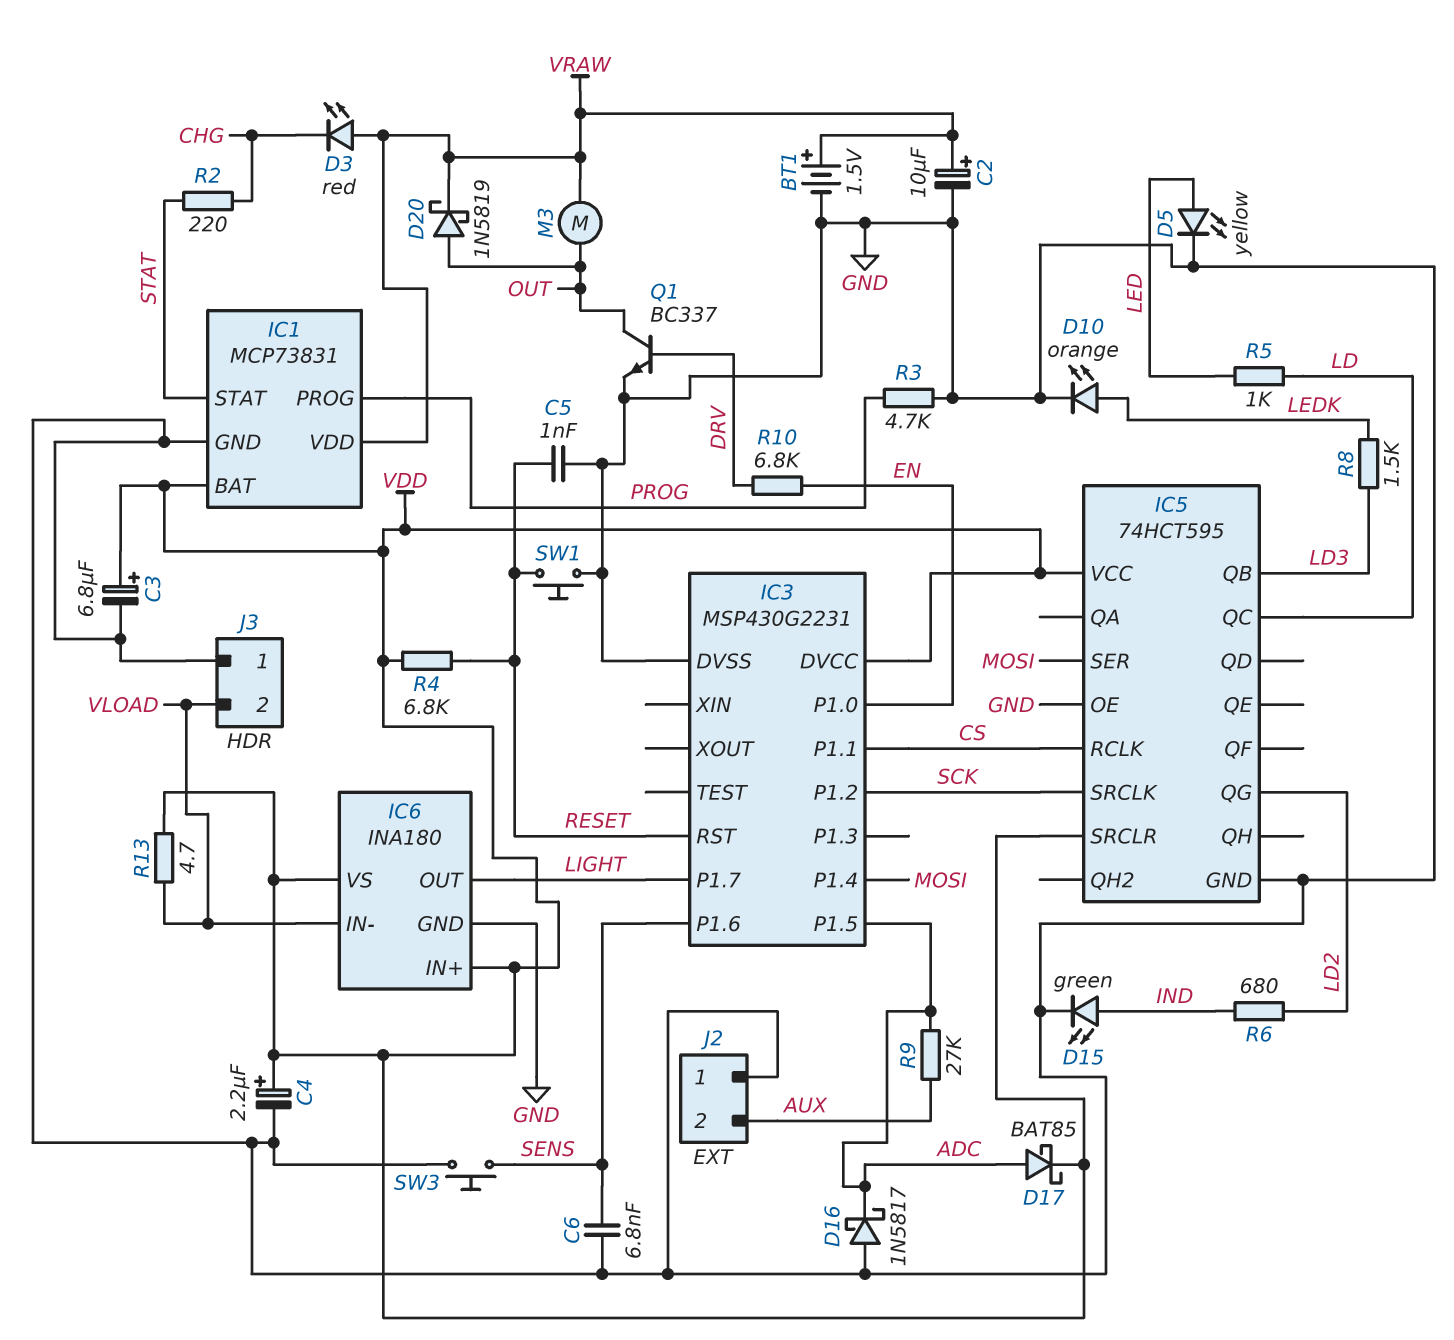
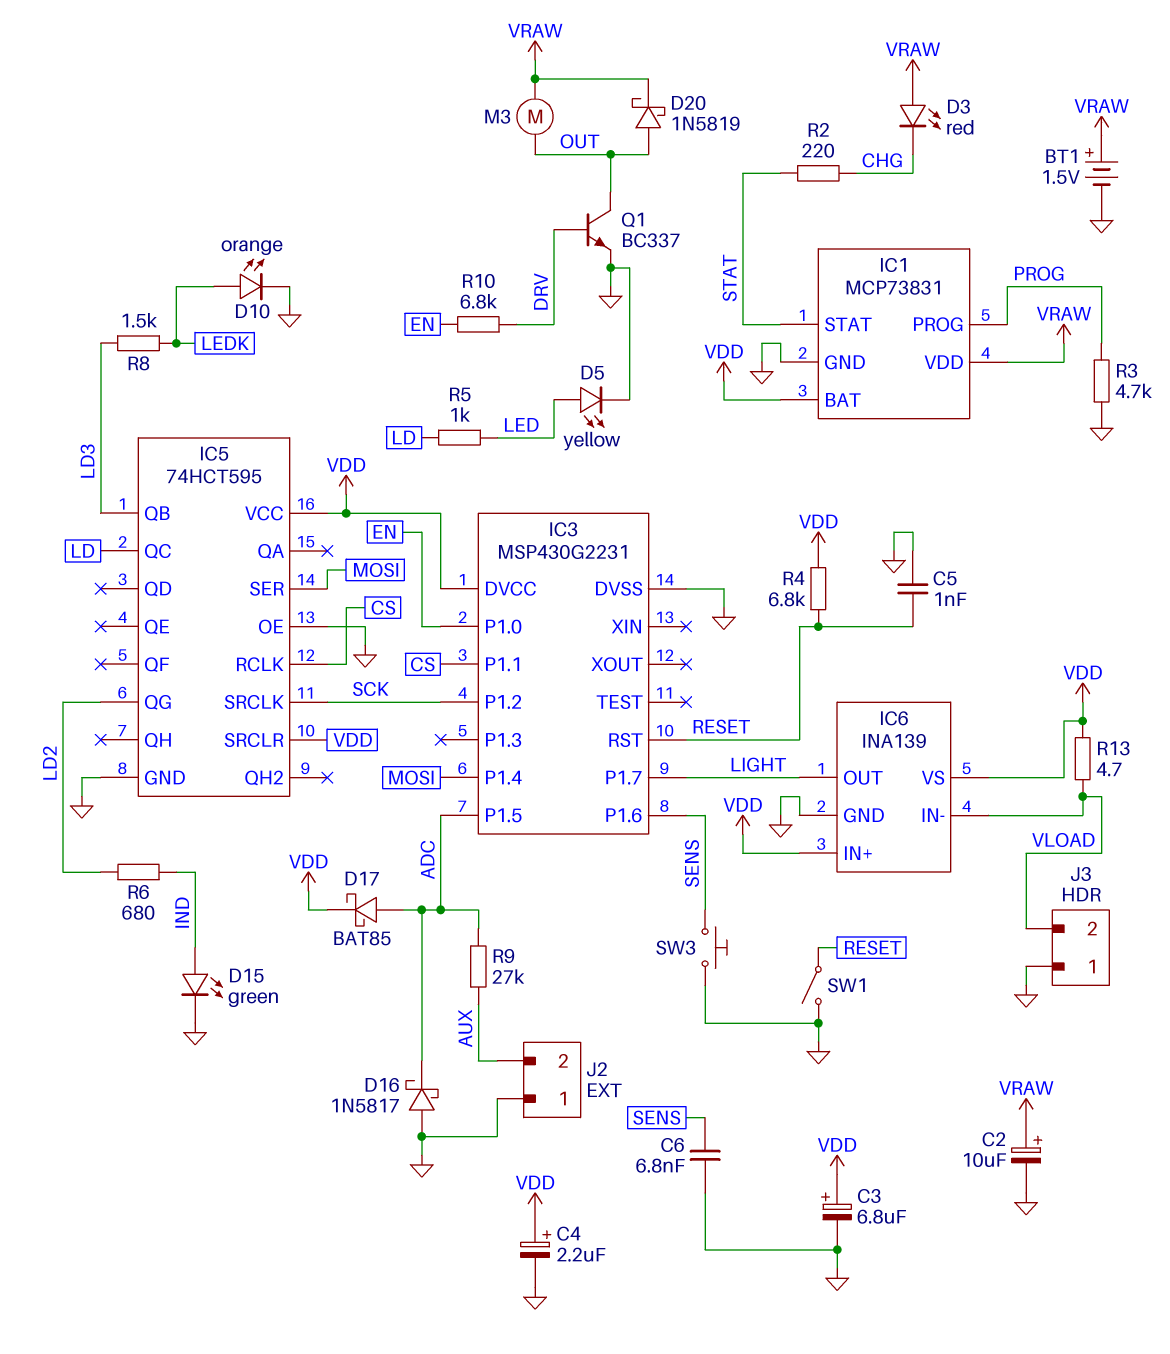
IC6: INA180 -> INA139
SW1: button (GND, RESET) -> switch (GND, RESET)

